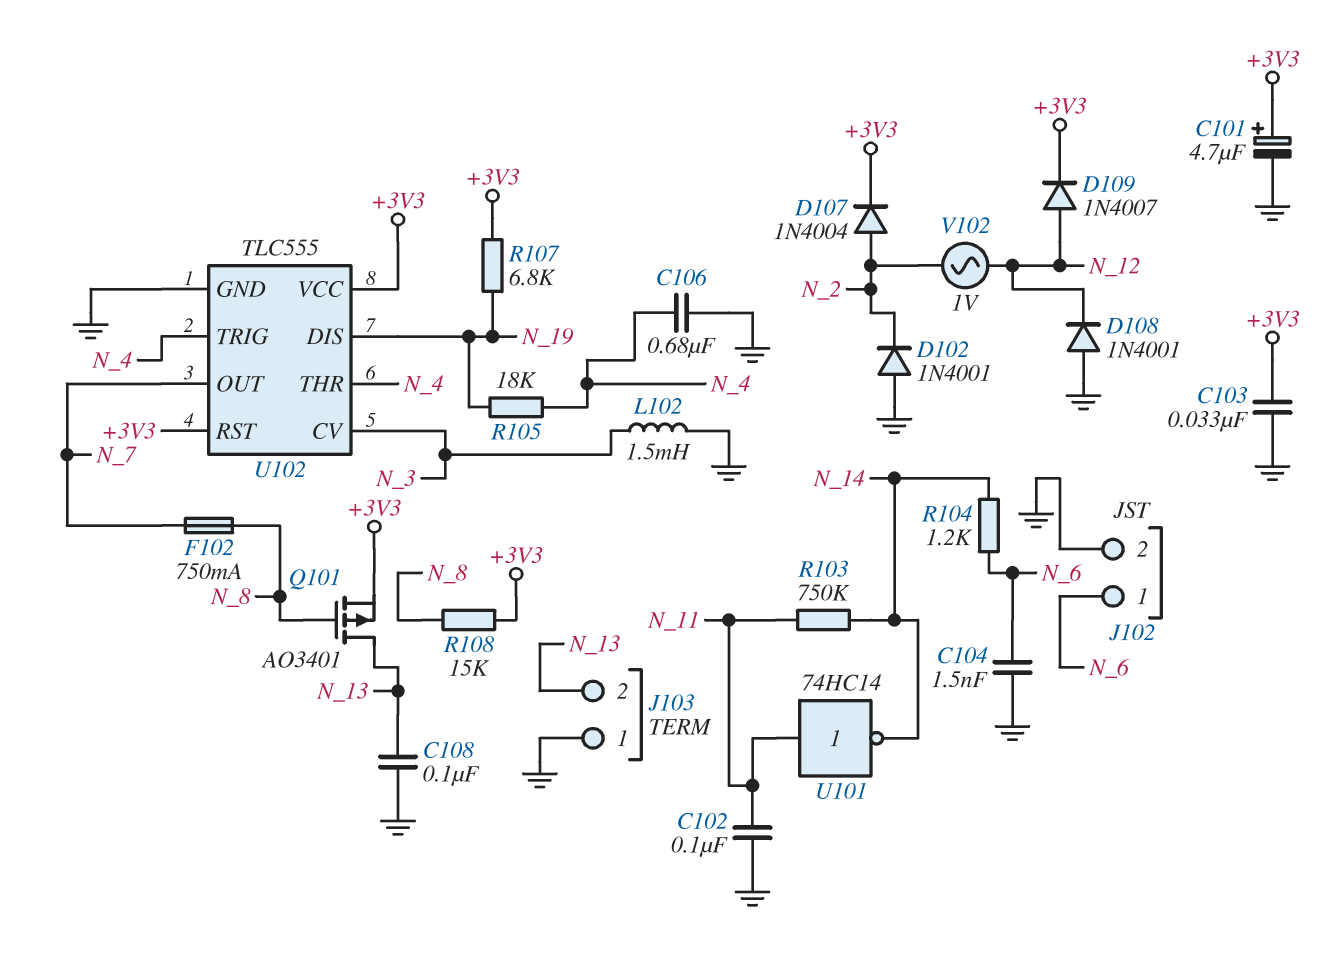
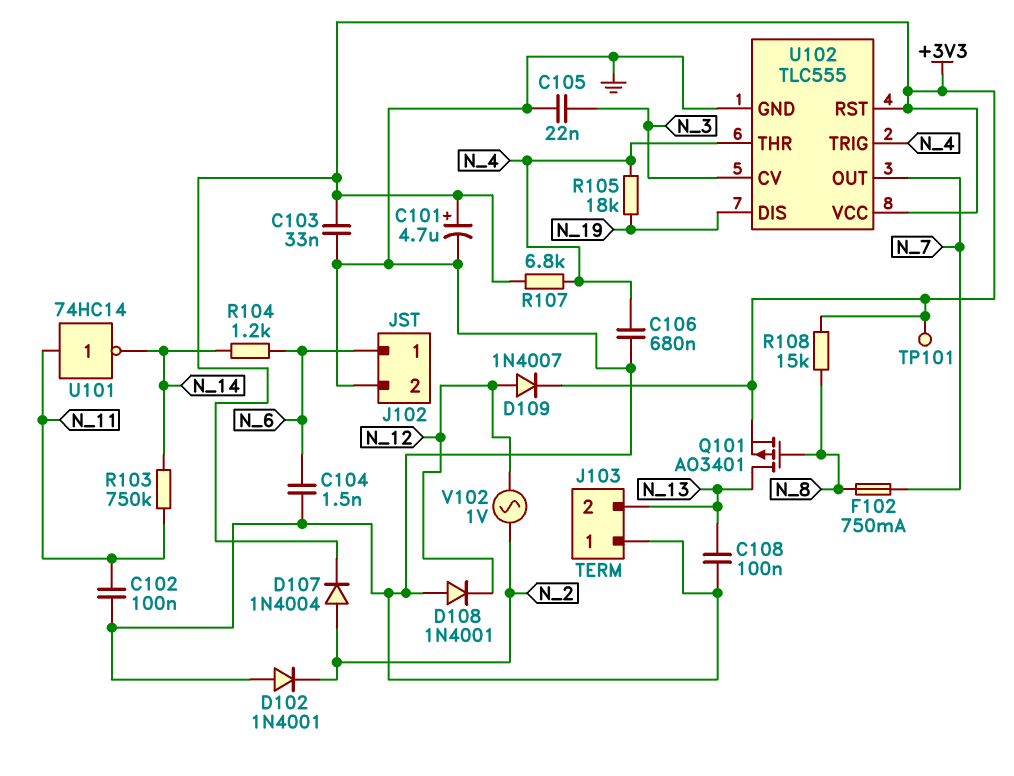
C105: none -> 22nF (GND, N_3)
L102: 1.5mH (GND, N_3) -> none
R107: 6.8k (+3V3, N_19) -> 6.8k (+3V3, N_4)
TP101: none -> test point (+3V3)

